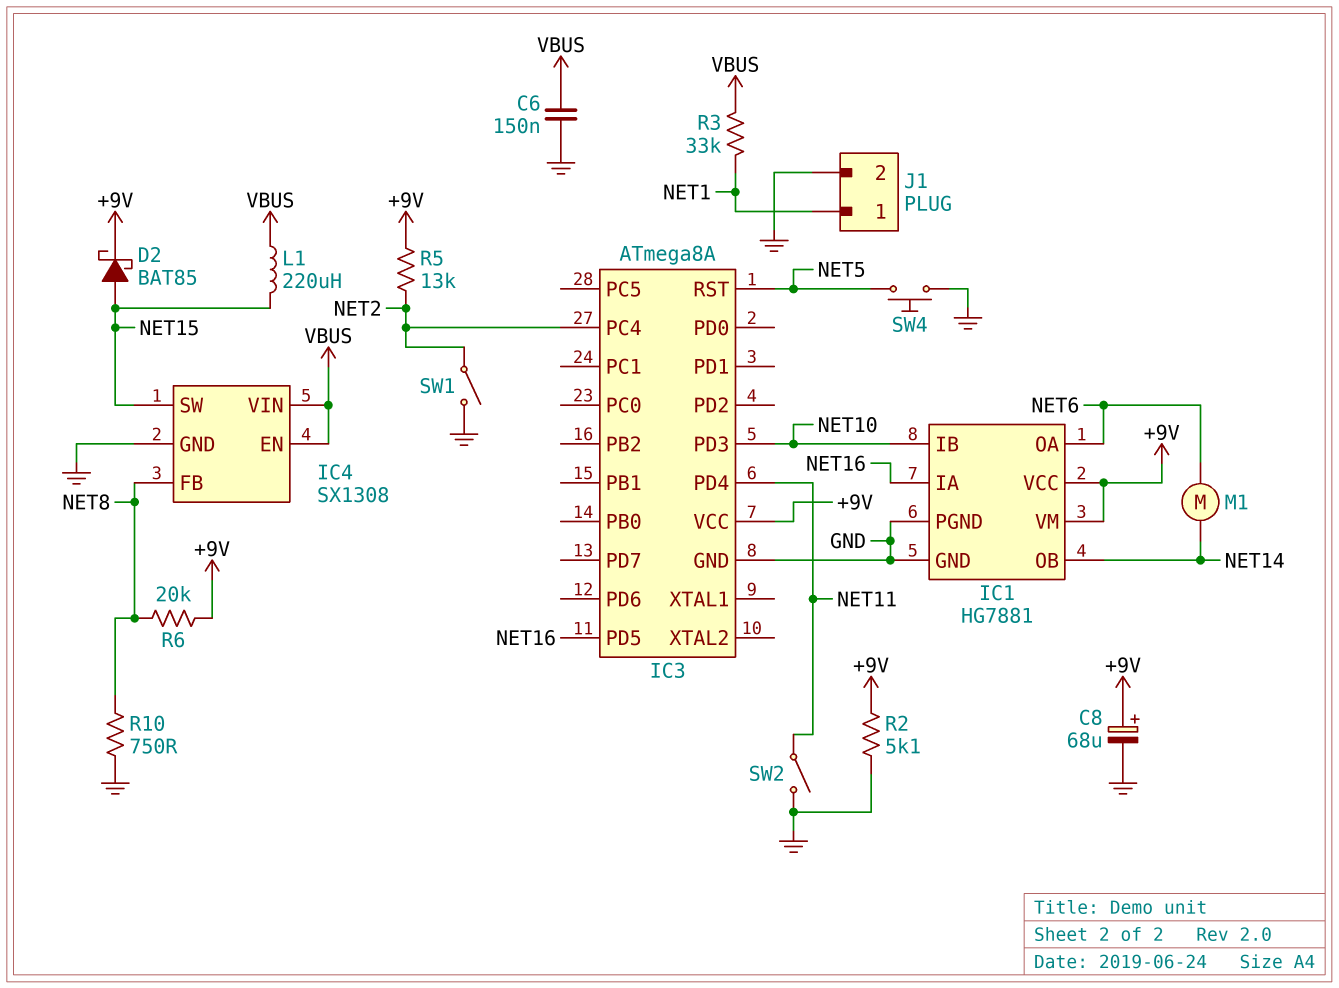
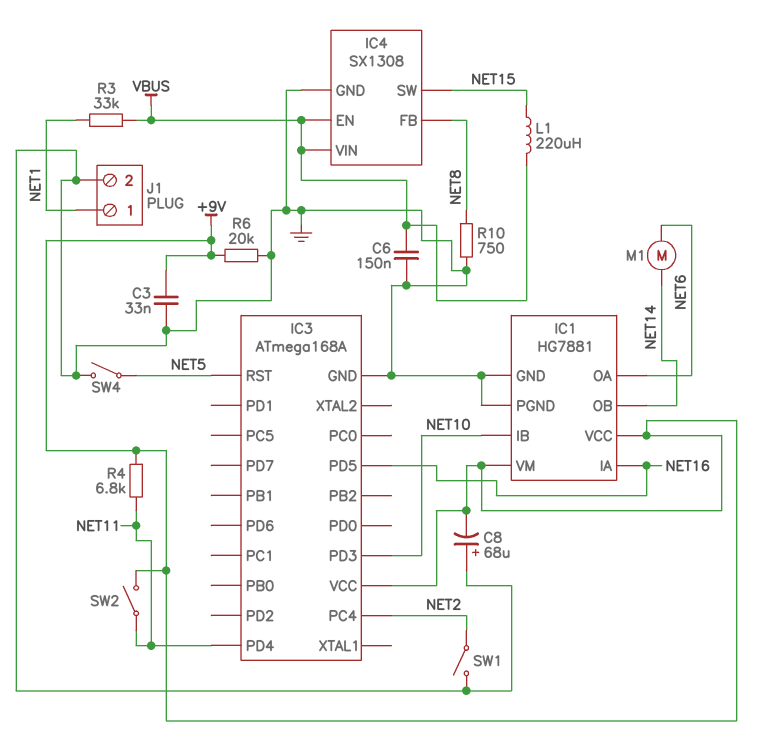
C3: none -> 33nF (+9V, GND)
C8: 68uF (plus +9V, minus GND) -> 68uF (plus GND, minus +9V)
D2: schottky BAT85 (A NET15, K +9V) -> none
IC3: ATmega8A -> ATmega168A
R2: 5.1k (+9V, GND) -> none
R4: none -> 6.8k (+9V, NET11)
R5: 13k (+9V, NET2) -> none
R6: 20k (+9V, NET8) -> 20k (+9V, GND)
SW2: switch (GND, NET11) -> switch (+9V, NET11)
SW4: button (GND, NET5) -> switch (GND, NET5)

